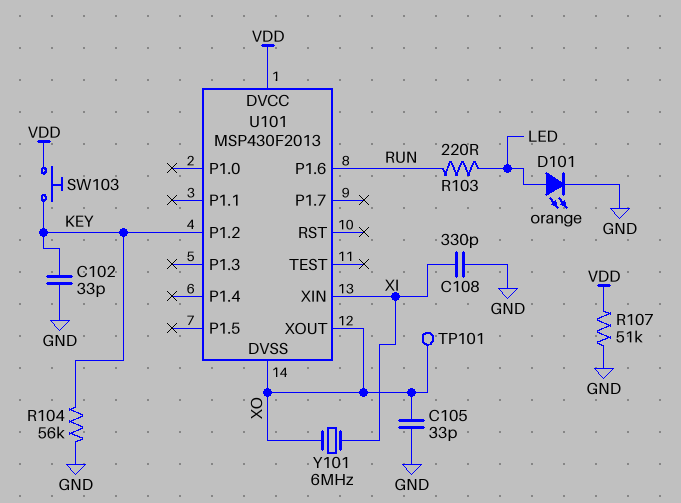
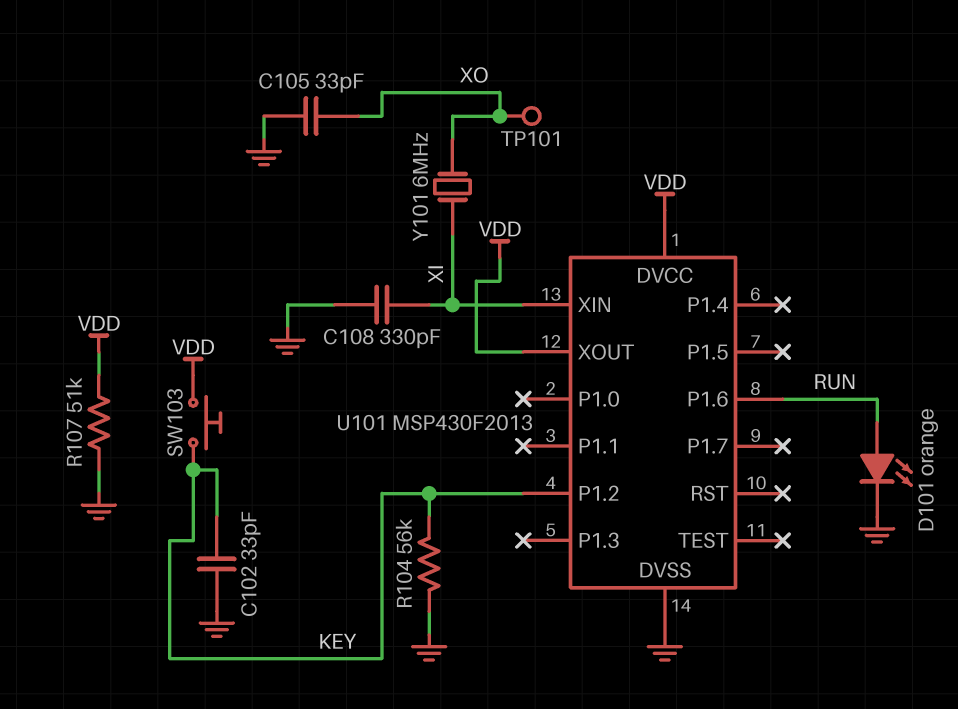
D101: LED orange (A LED, K GND) -> LED orange (A RUN, K GND)
R103: 220 (LED, RUN) -> none
U101 pin DVSS: XO -> GND
U101 pin XOUT: XO -> VDD

